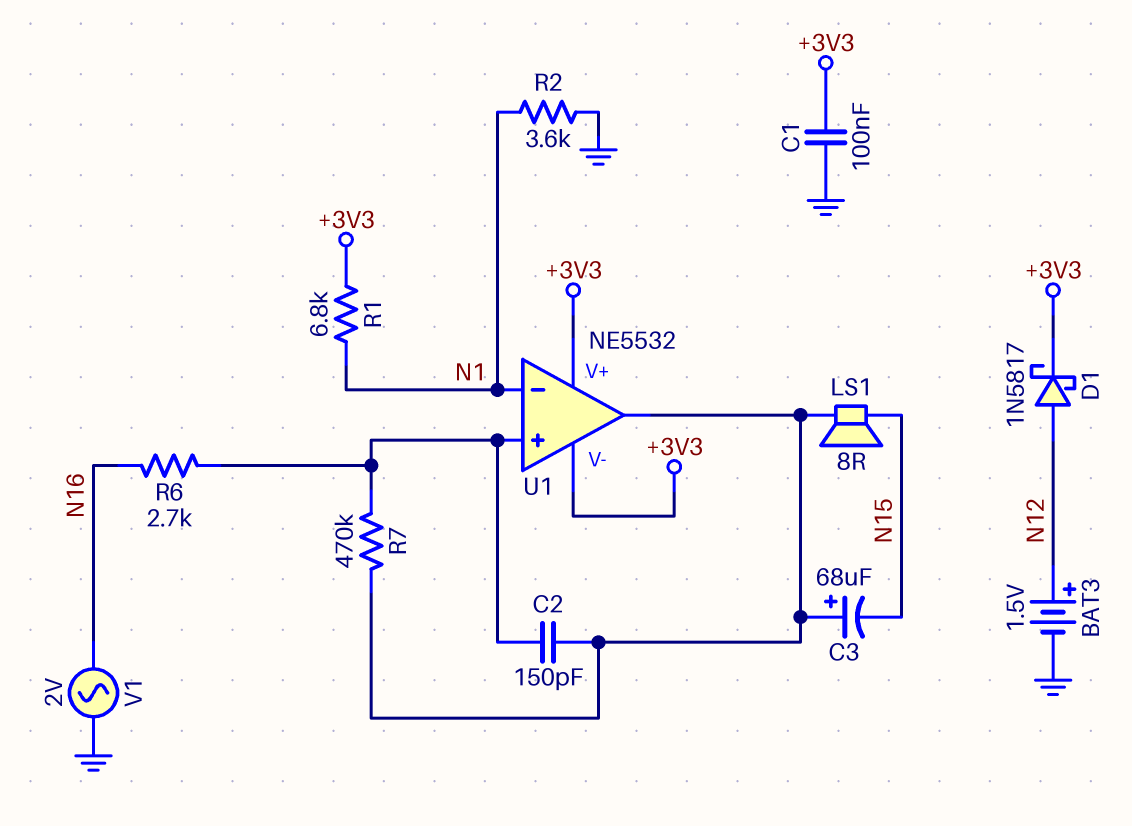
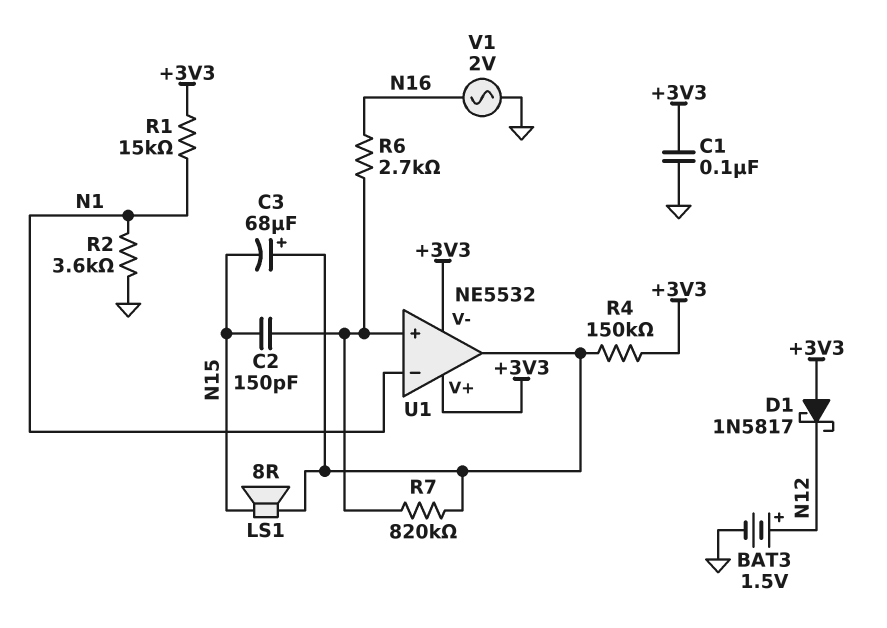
C2: 150pF (U1/in+, U1/out) -> 150pF (N15, U1/in+)
D1: schottky 1N5817 (A N12, K +3V3) -> schottky 1N5817 (A +3V3, K N12)
R1: 6.8k (+3V3, N1) -> 15k (+3V3, N1)
R4: none -> 150k (+3V3, U1/out)
R7: 470k (U1/in+, U1/out) -> 820k (U1/in+, U1/out)

